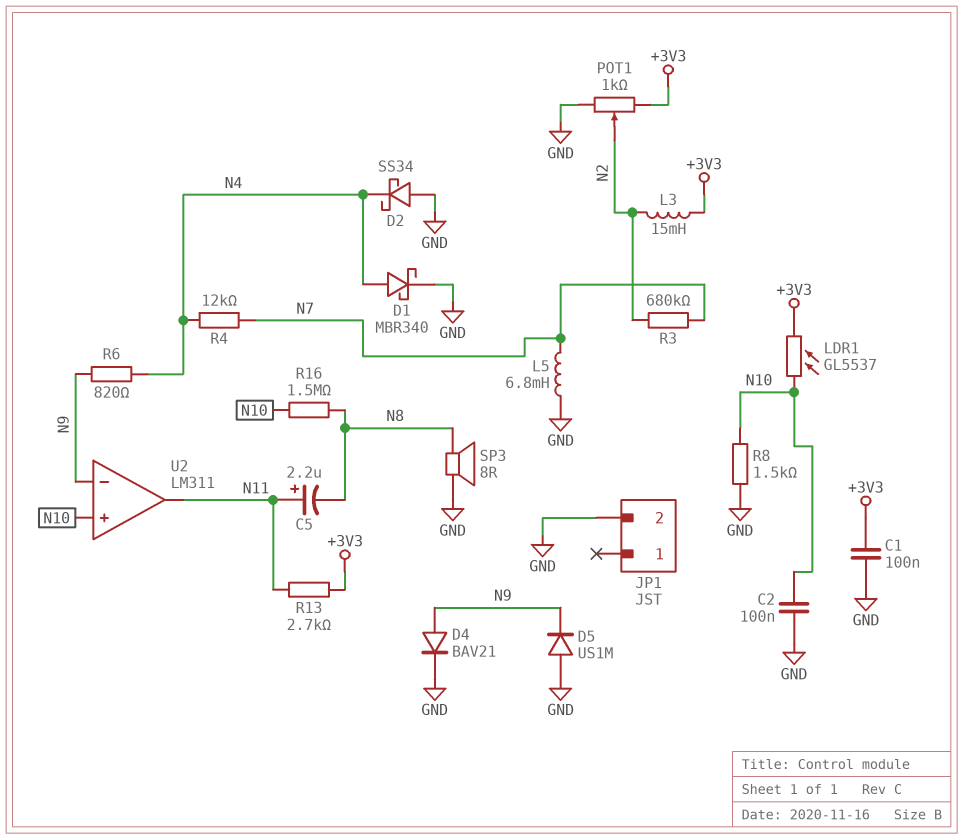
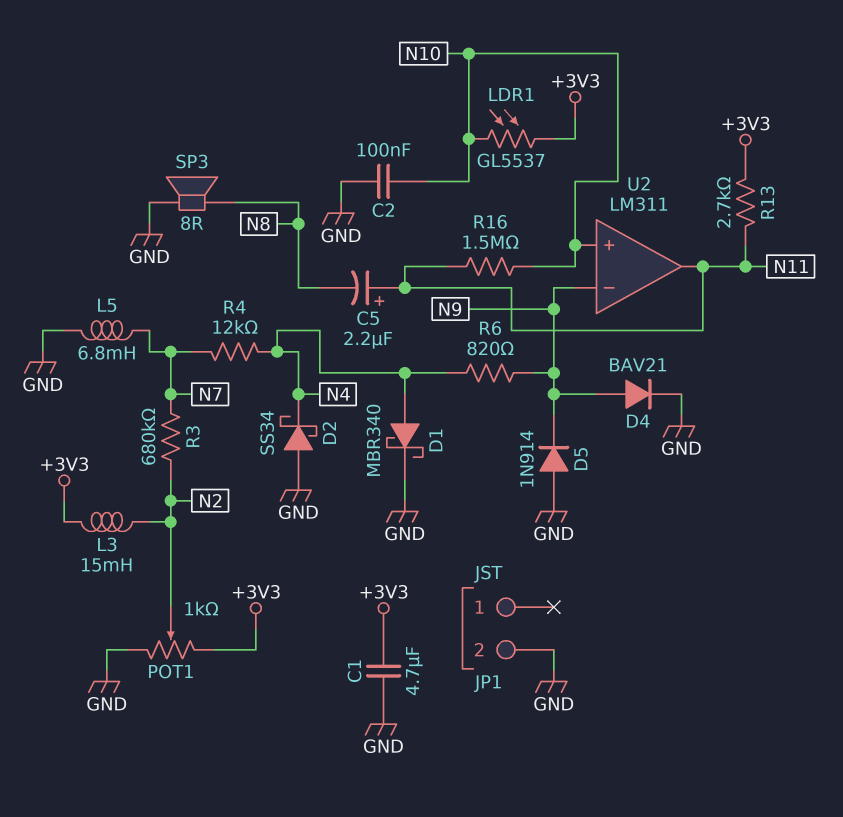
C1: 100nF (+3V3, GND) -> 4.7uF (+3V3, GND)
D5: diode US1M (A GND, K N9) -> diode 1N914 (A GND, K N9)
R8: 1.5k (GND, N10) -> none
R16: 1.5M (N8, N10) -> 1.5M (N10, N11)

